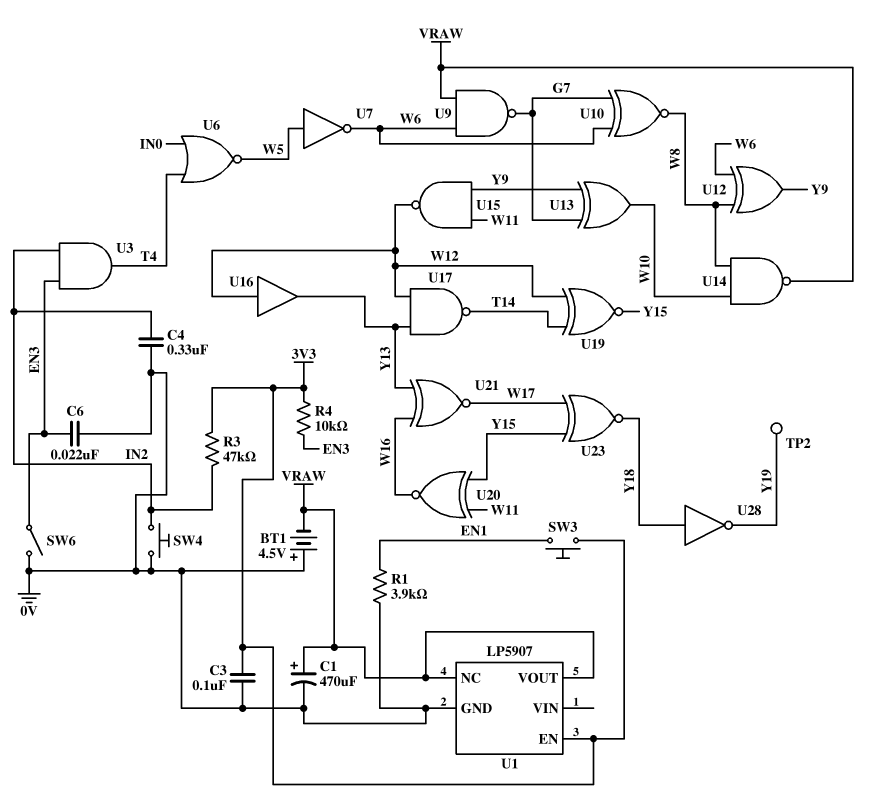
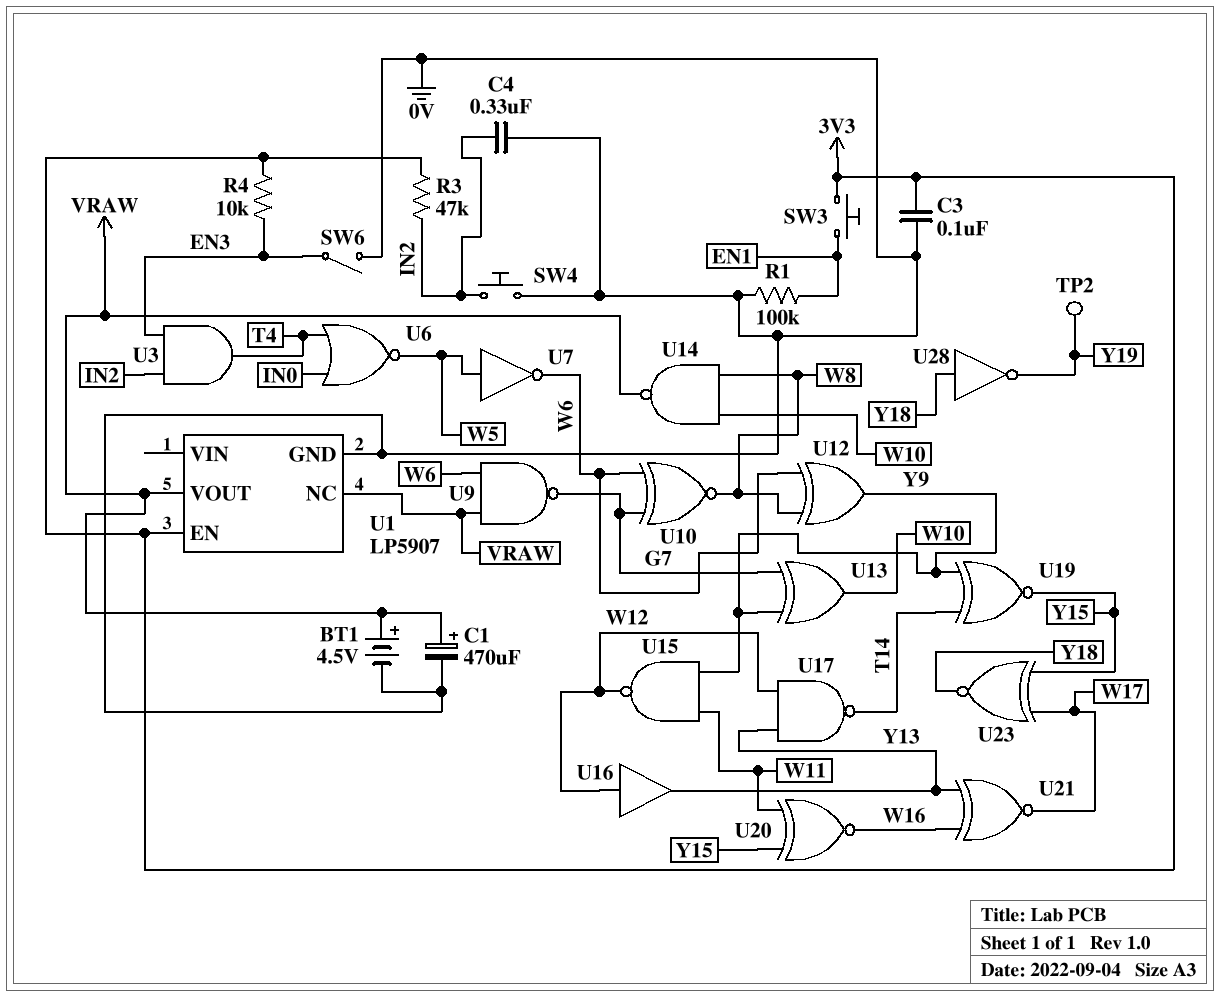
BT1: 4.5V (plus 0V, minus VRAW) -> 4.5V (plus VRAW, minus 0V)
C6: 22nF (0V, EN3) -> none
R1: 3.9k (0V, EN1) -> 100k (0V, EN1)
U19: XNOR (in T14, in W12, out Y15) -> XNOR (in T14, in Y9, out Y15)

